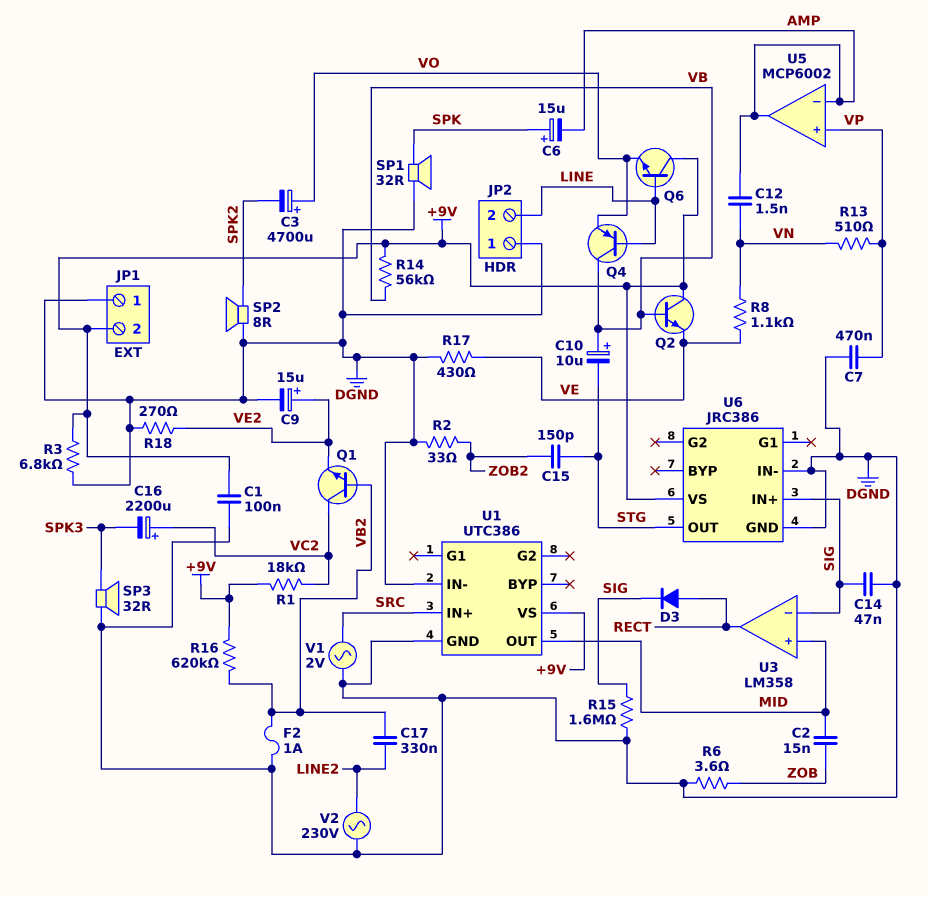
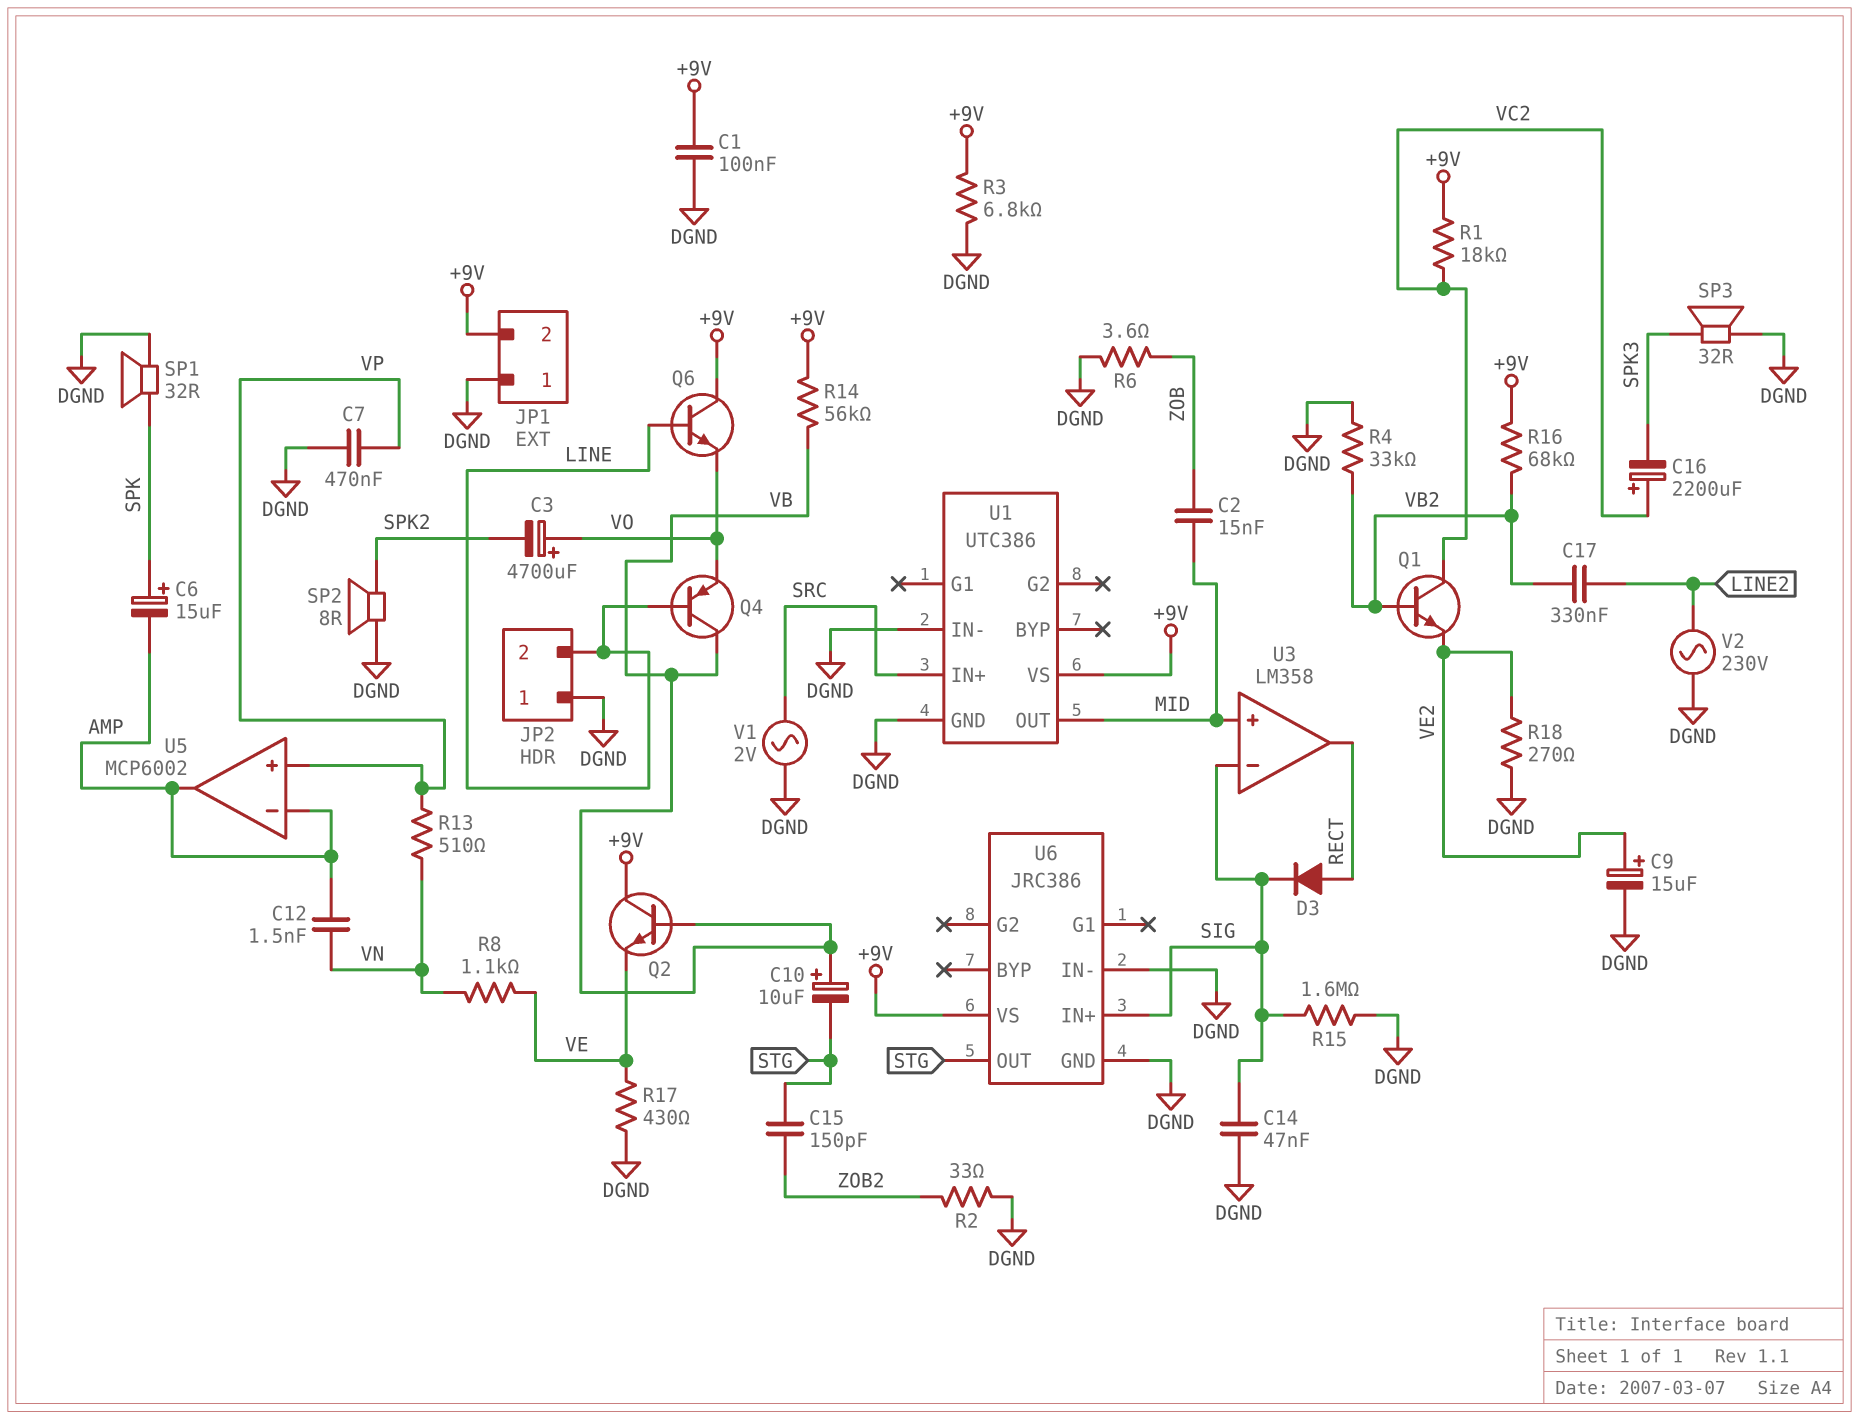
F2: 1A (DGND, VB2) -> none
R4: none -> 33k (DGND, VB2)
R16: 620k (+9V, VB2) -> 68k (+9V, VB2)

